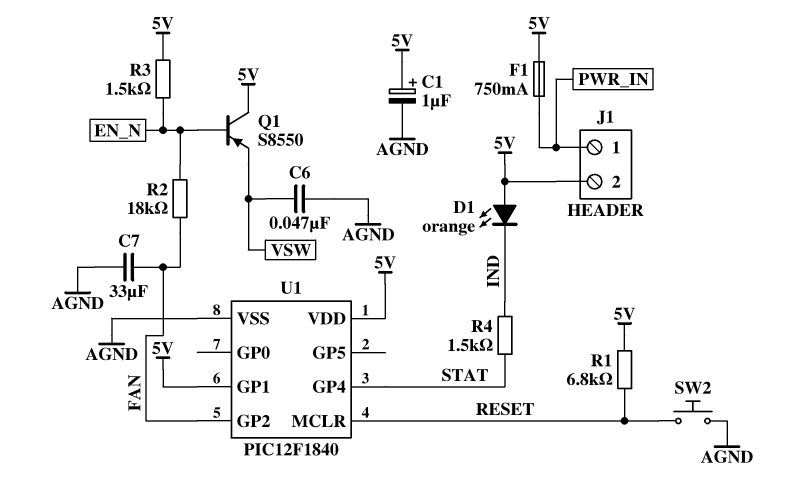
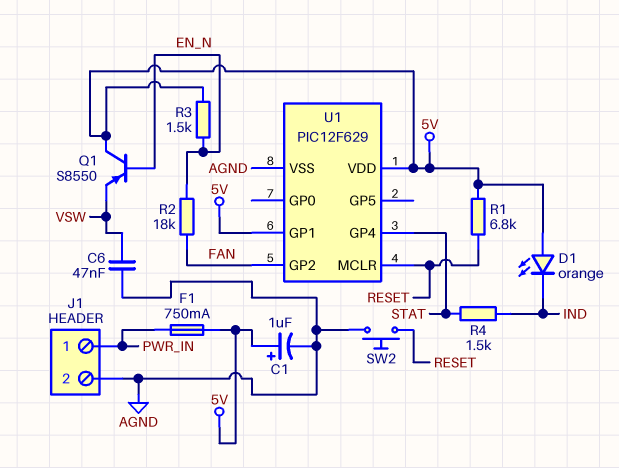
C7: 33uF (AGND, FAN) -> none
J1 pin 2: 5V -> AGND
U1: PIC12F1840 -> PIC12F629

